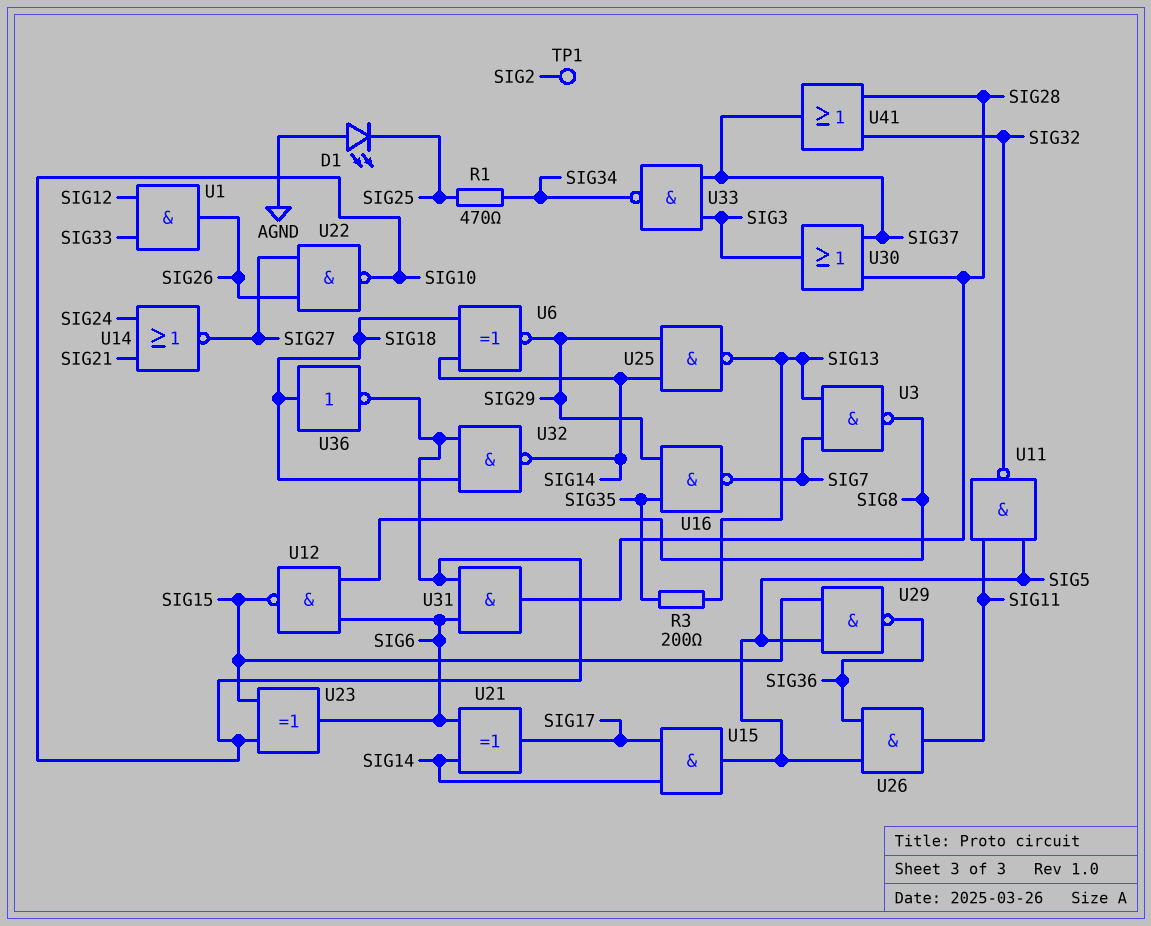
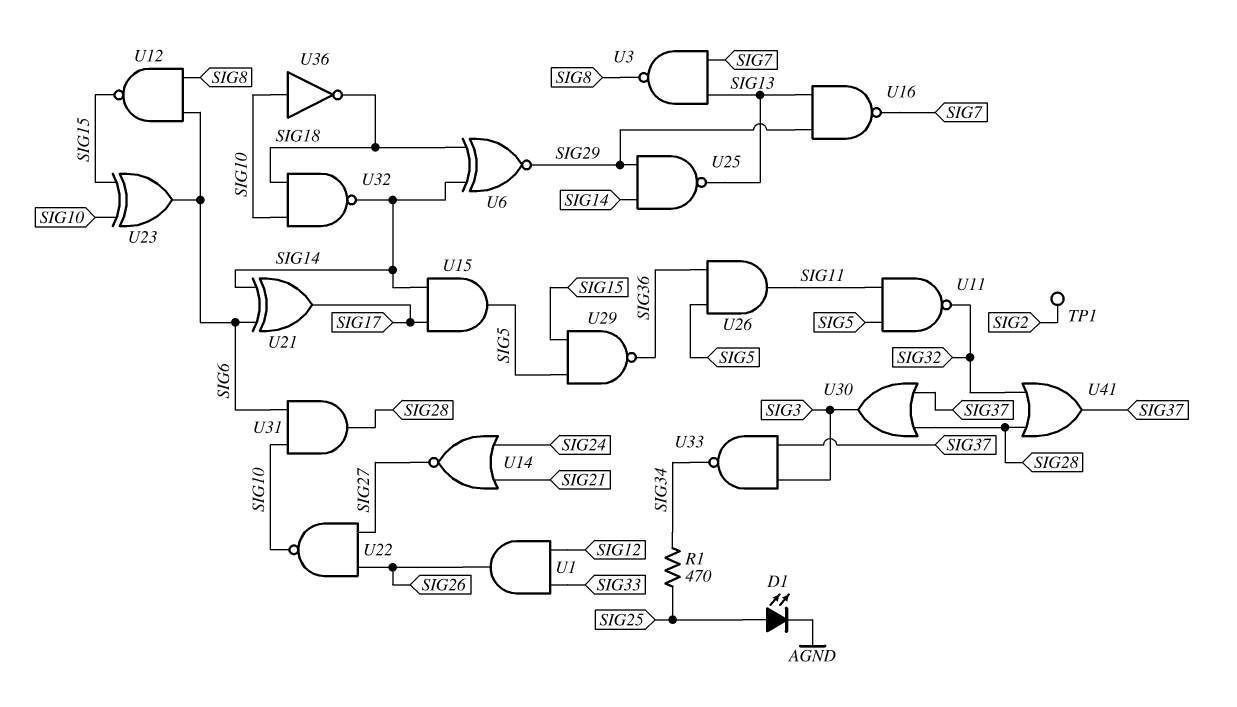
D1: LED (A AGND, K SIG25) -> LED (A SIG25, K AGND)
R3: 200 (SIG13, SIG35) -> none
U16: NAND (in SIG29, in SIG35, out SIG7) -> NAND (in SIG13, in SIG29, out SIG7)
U36: NOT (in SIG18, out SIG10) -> NOT (in SIG10, out SIG18)

